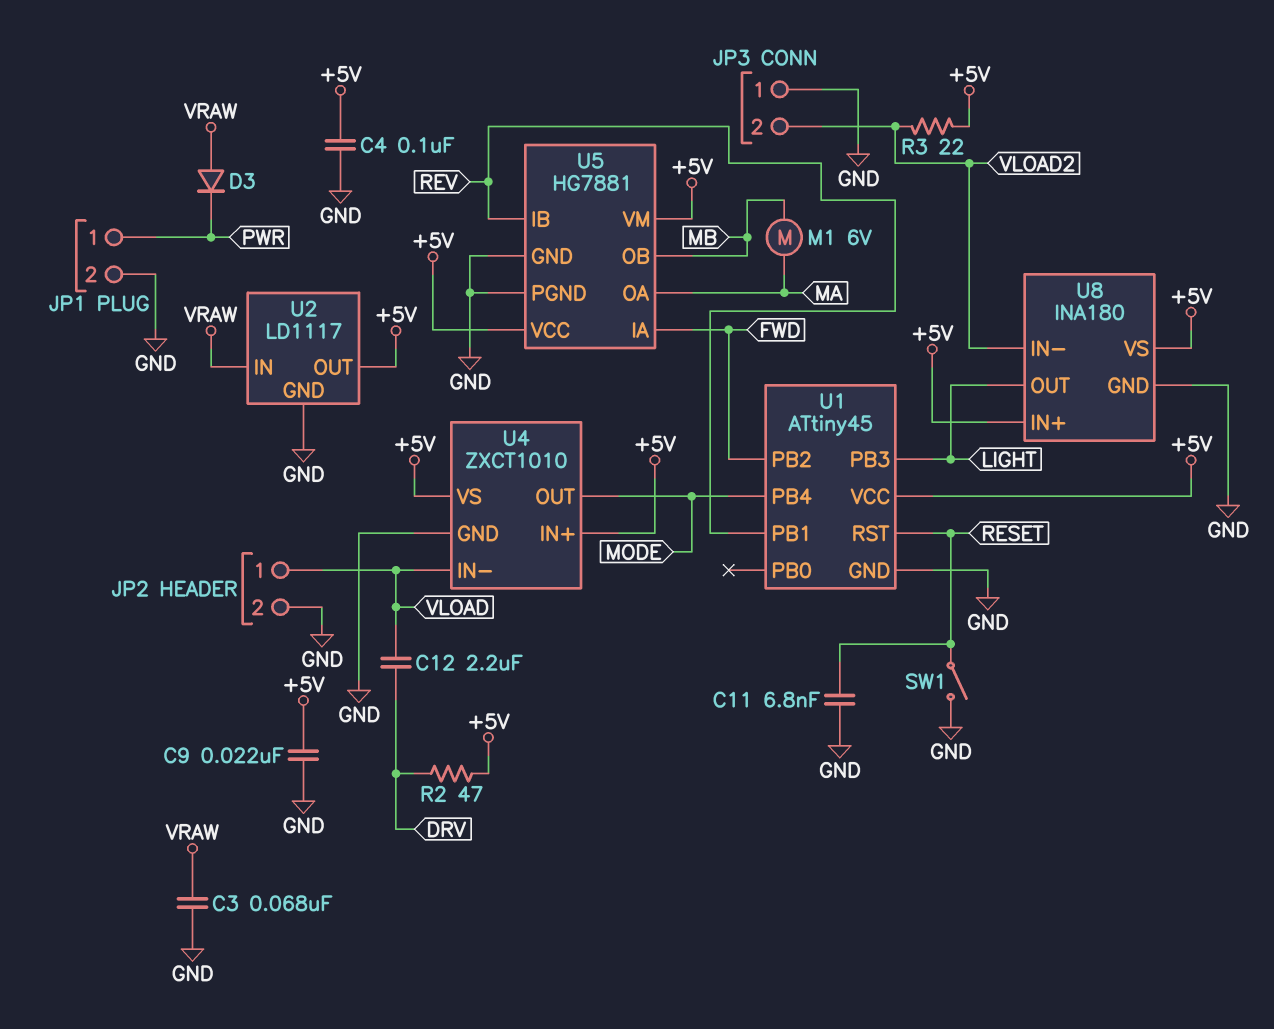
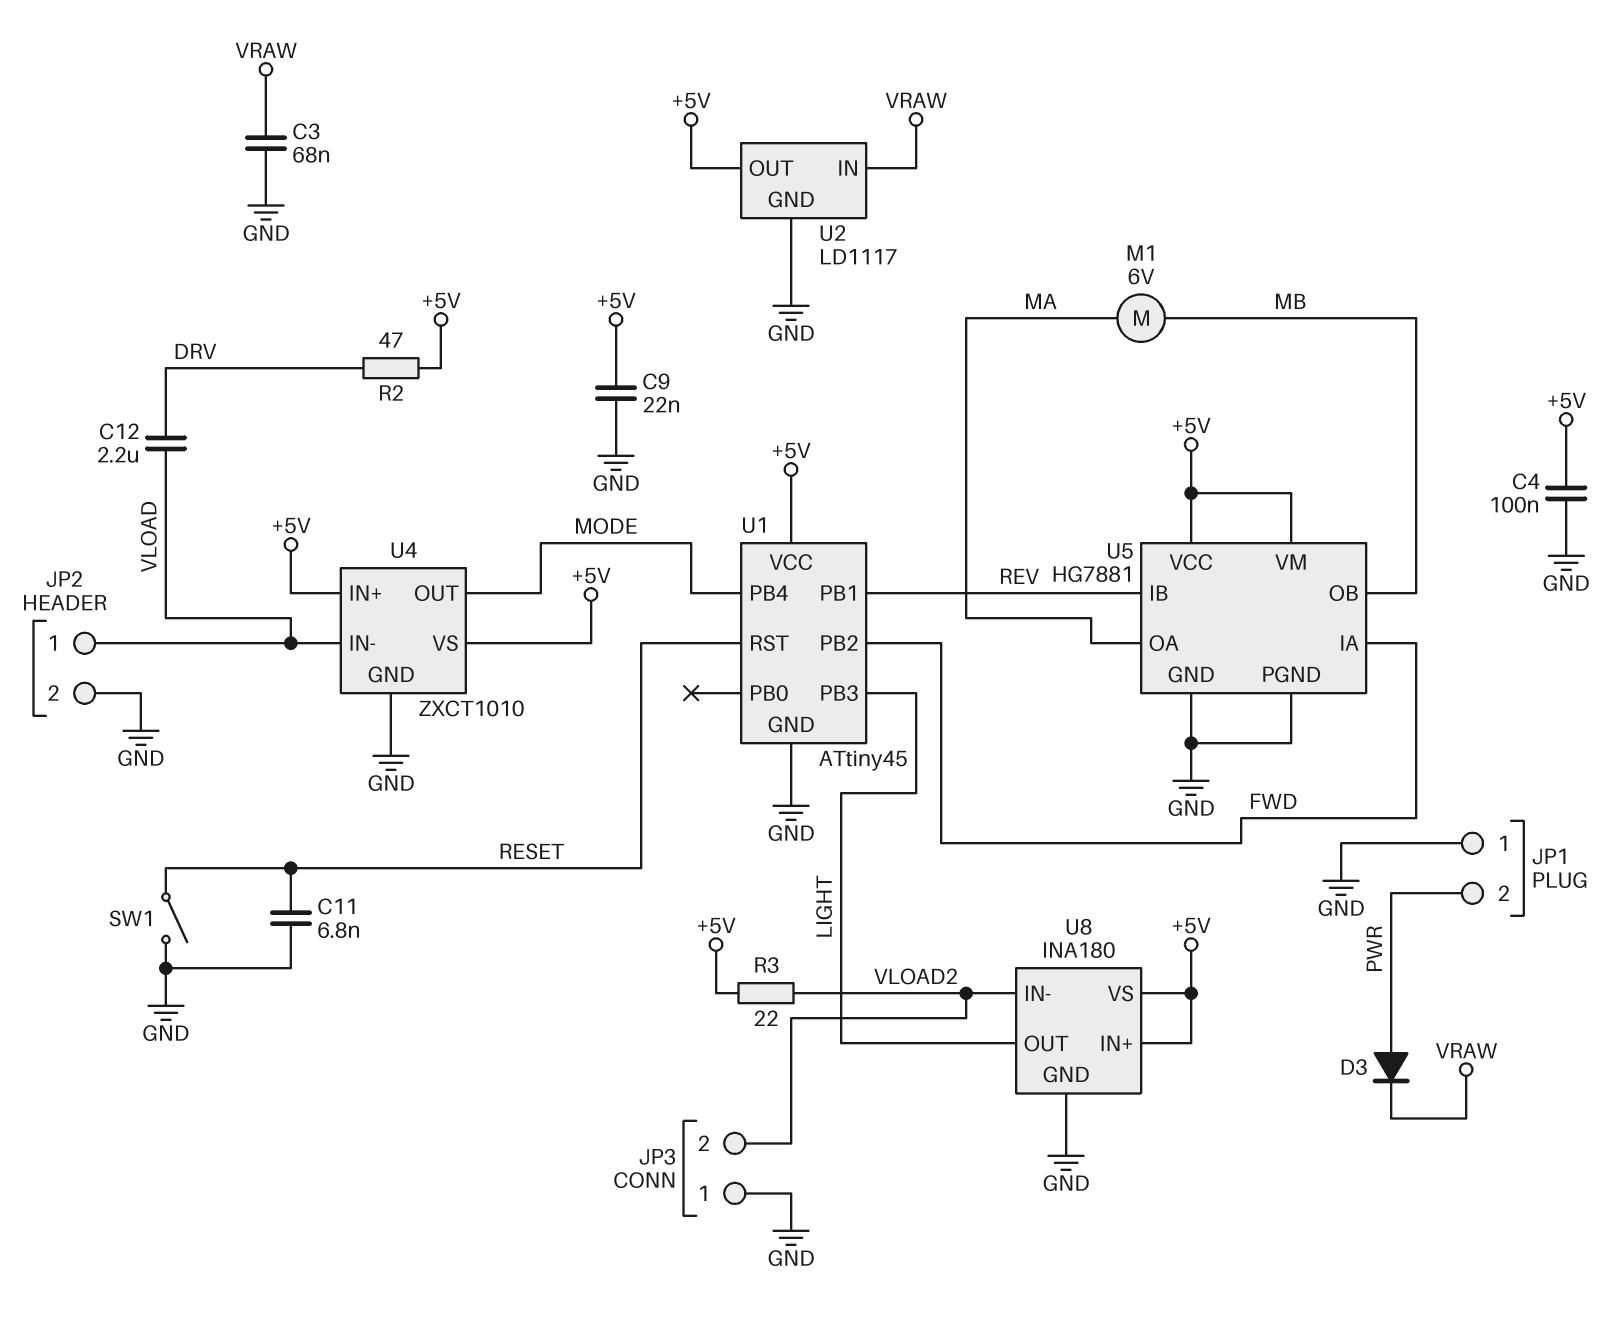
D3: diode (A VRAW, K PWR) -> diode (A PWR, K VRAW)
JP1 pin 1: PWR -> GND
JP1 pin 2: GND -> PWR

